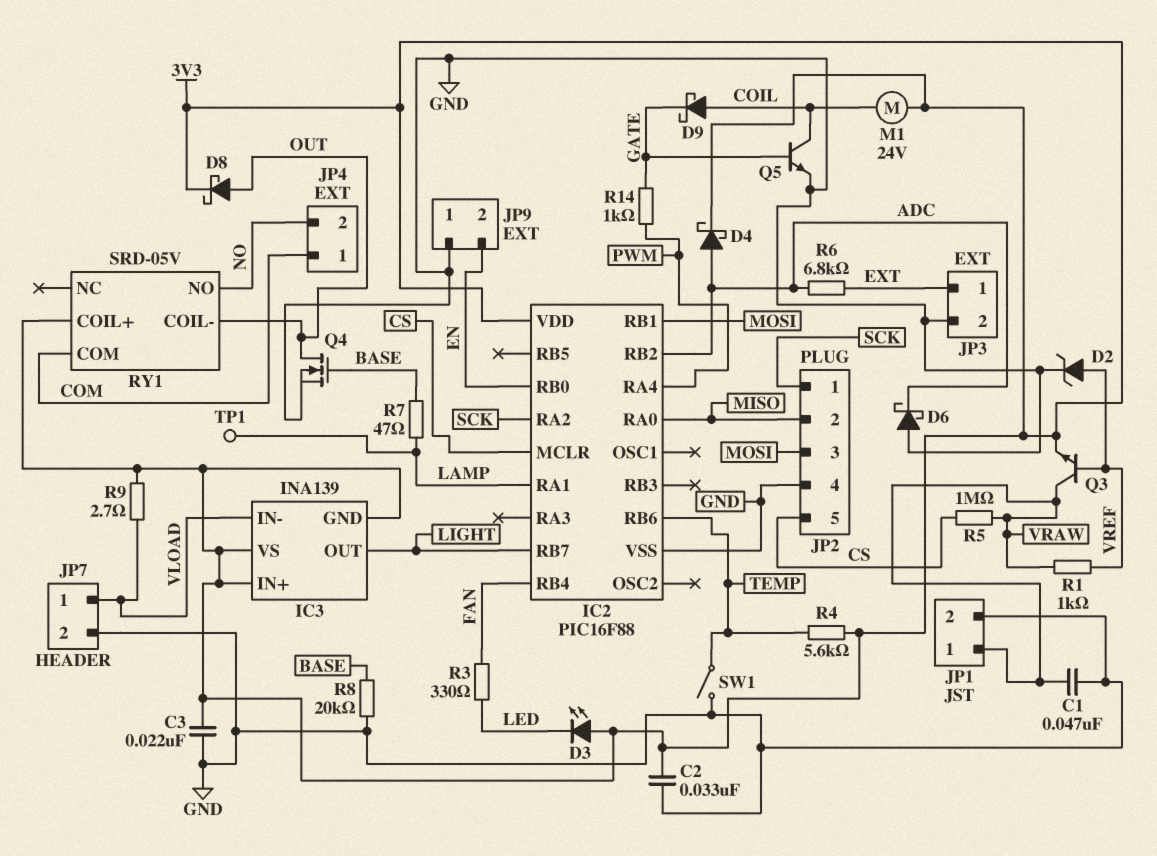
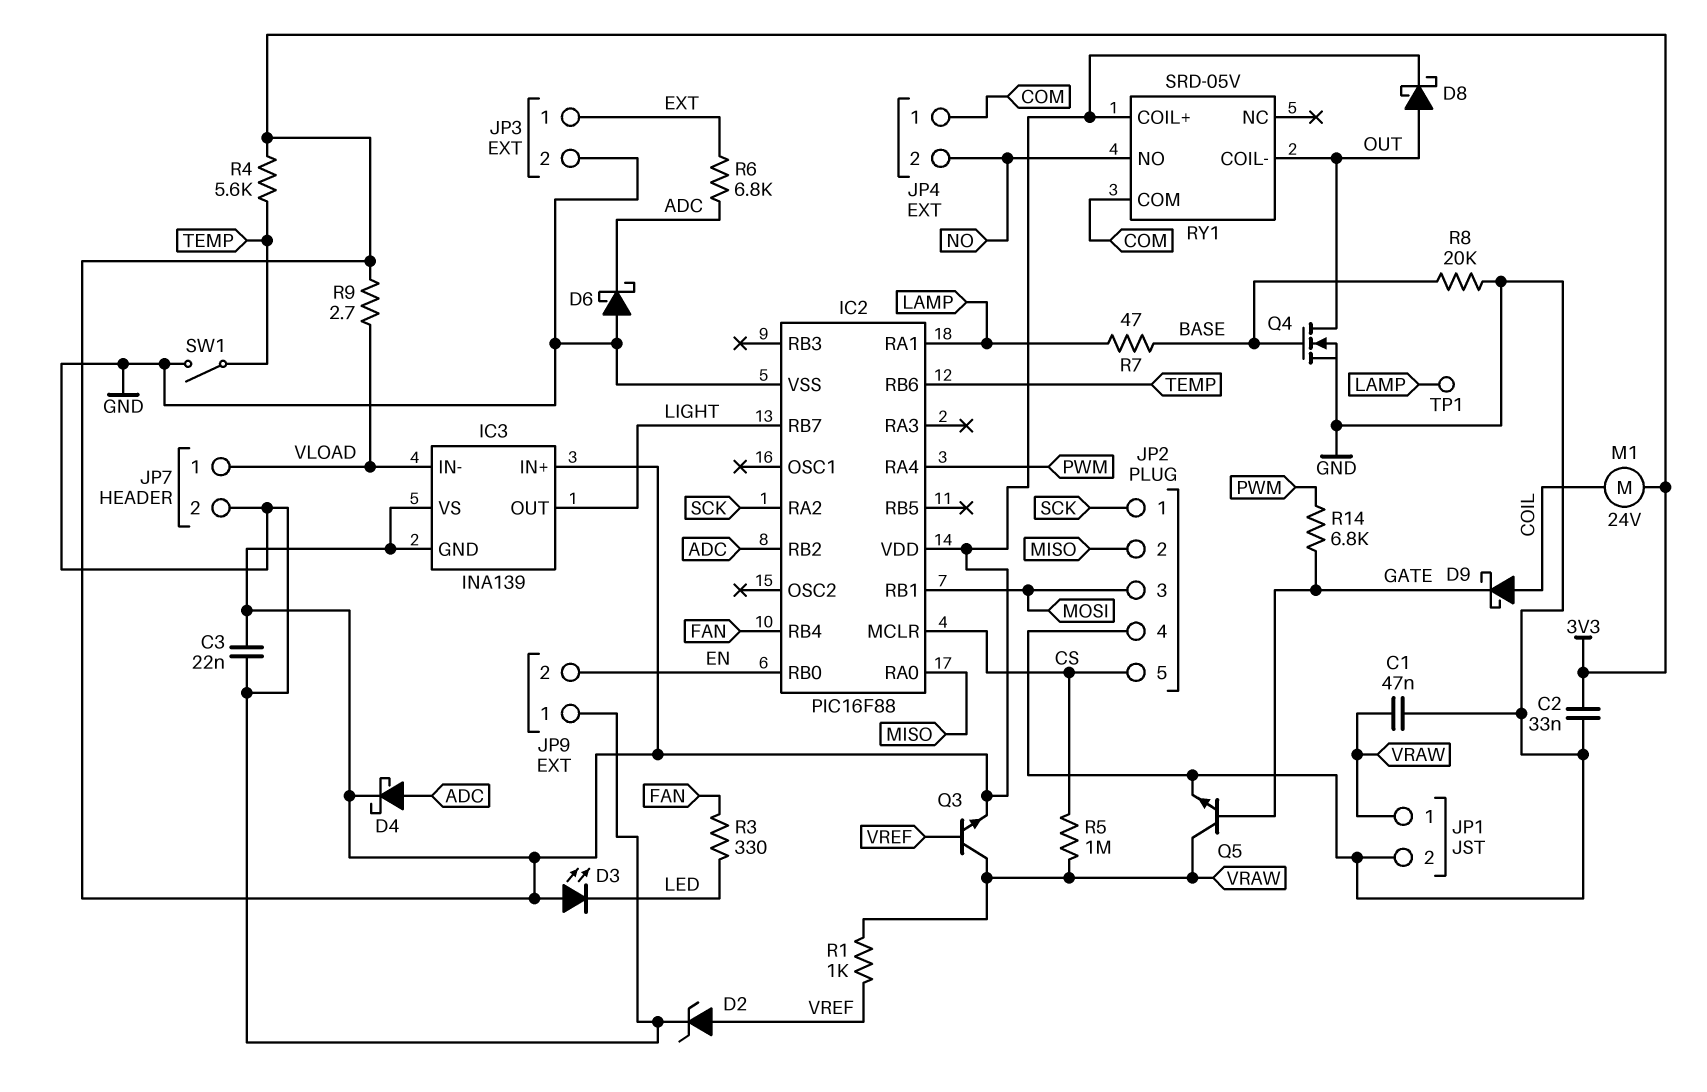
Q5: NPN (B GATE, C COIL, E GND) -> NPN (B GATE, C VRAW, E GND)
R14: 1k (GATE, PWM) -> 6.8k (GATE, PWM)

